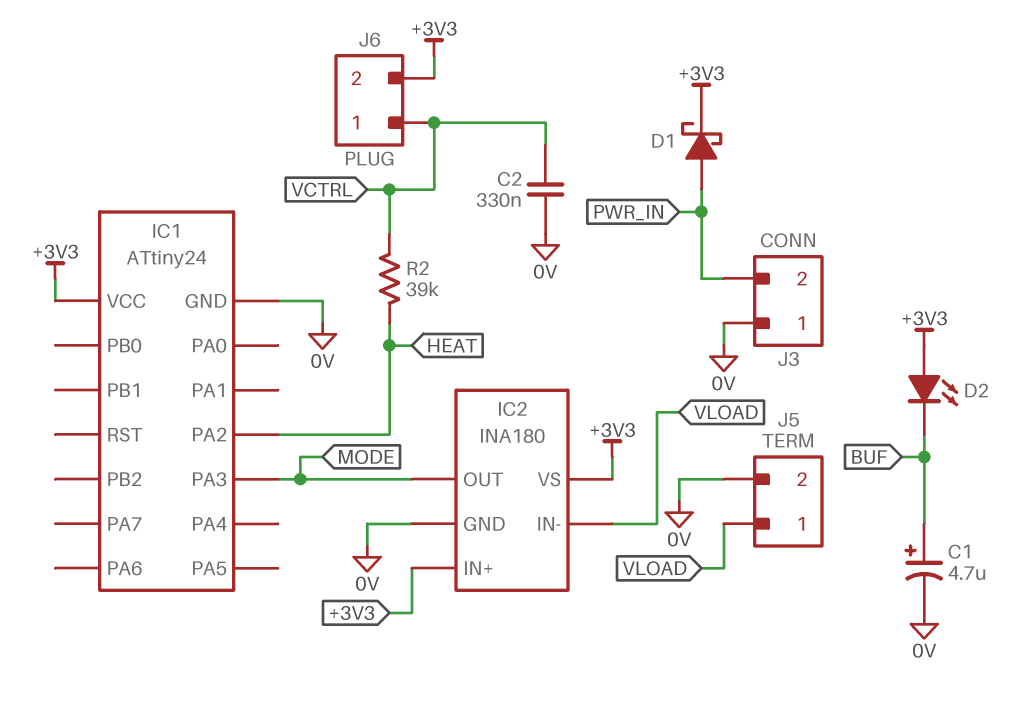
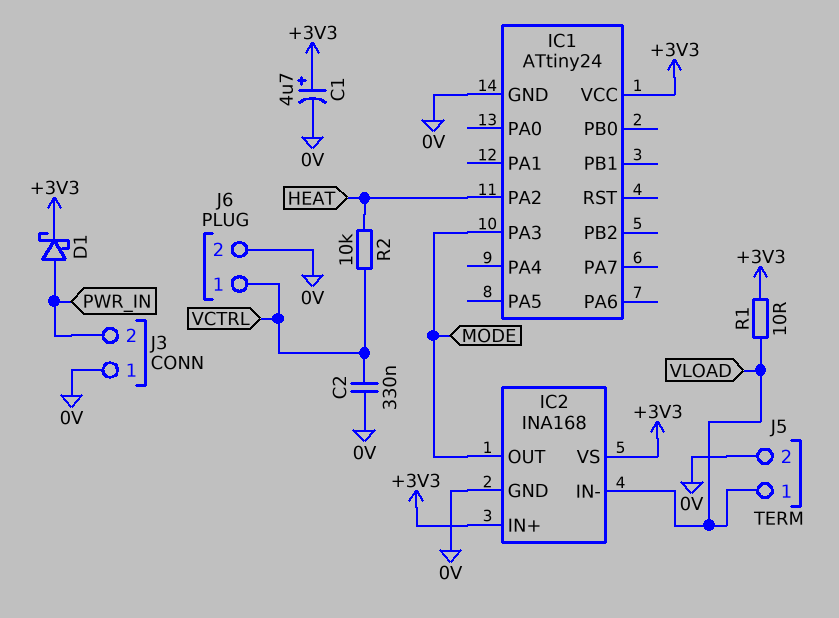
C1: 4.7uF (plus BUF, minus 0V) -> 4.7uF (plus +3V3, minus 0V)
D2: LED (A +3V3, K BUF) -> none
IC2: INA180 -> INA168
J6 pin 2: +3V3 -> 0V
R1: none -> 10 (+3V3, VLOAD)
R2: 39k (HEAT, VCTRL) -> 10k (HEAT, VCTRL)

